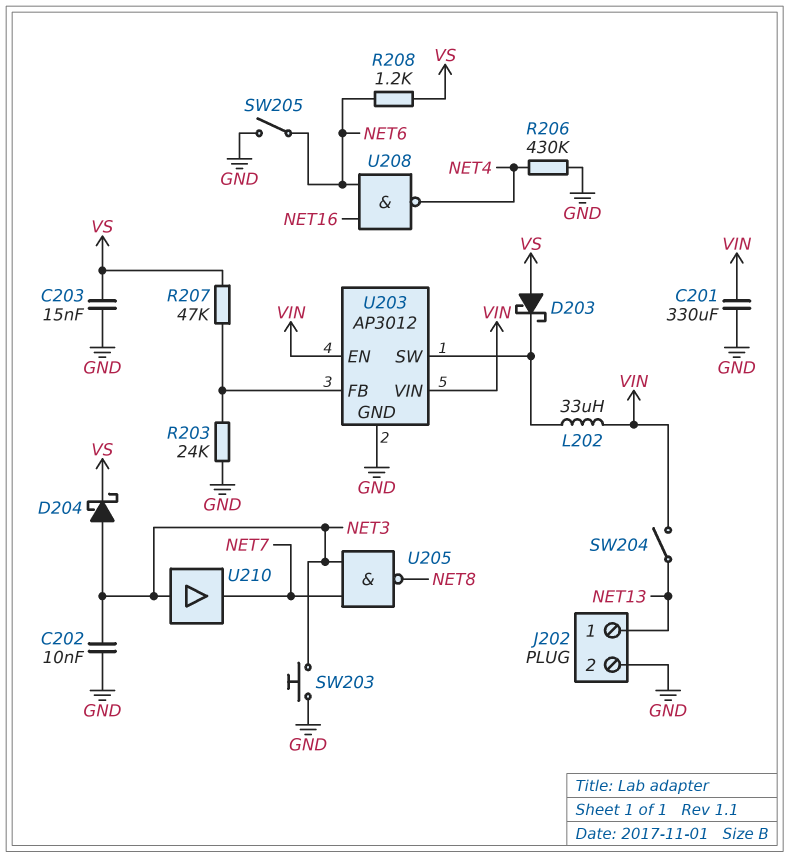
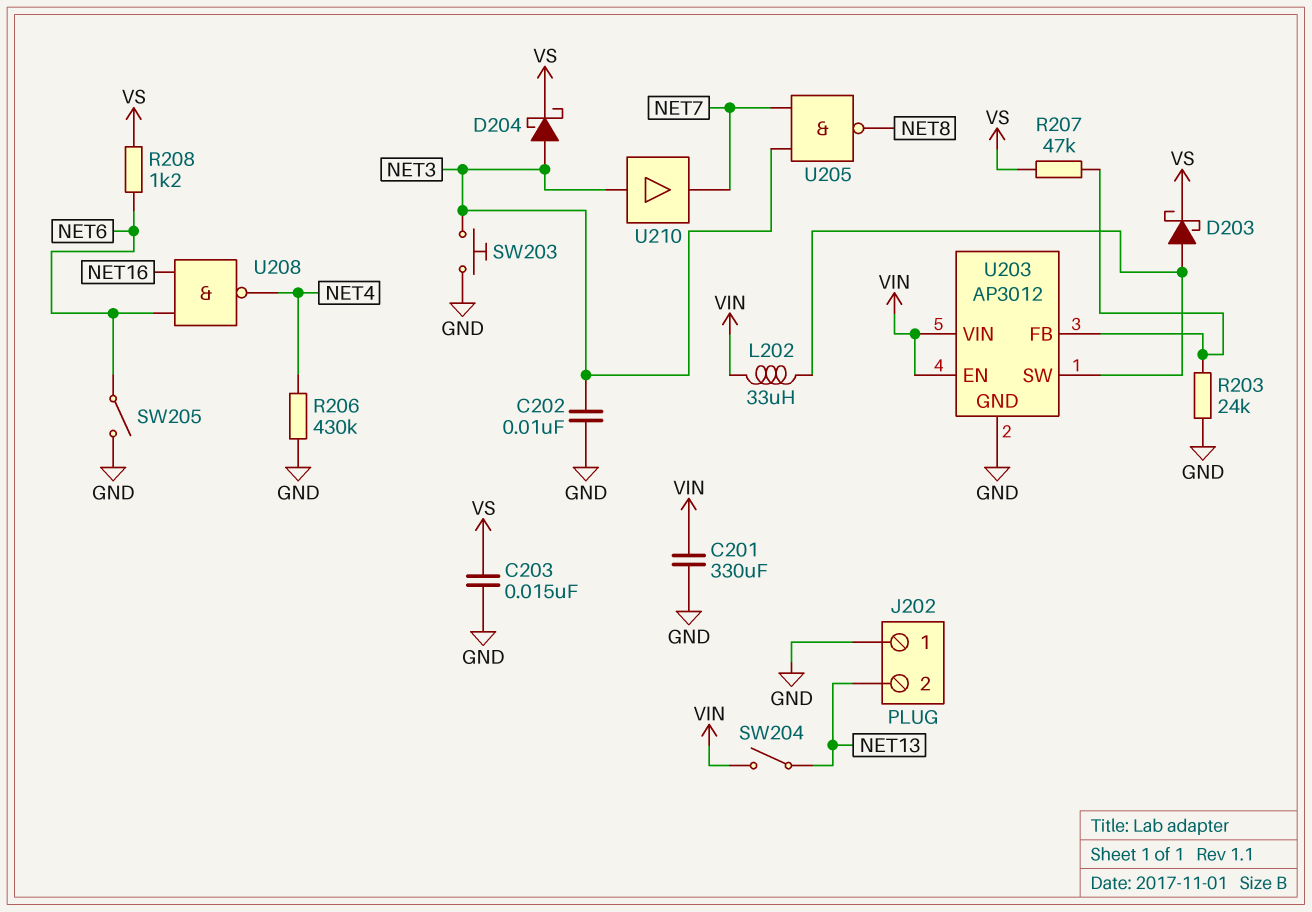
D203: schottky (A VS, K U203/SW) -> schottky (A U203/SW, K VS)
J202 pin 1: NET13 -> GND
J202 pin 2: GND -> NET13

